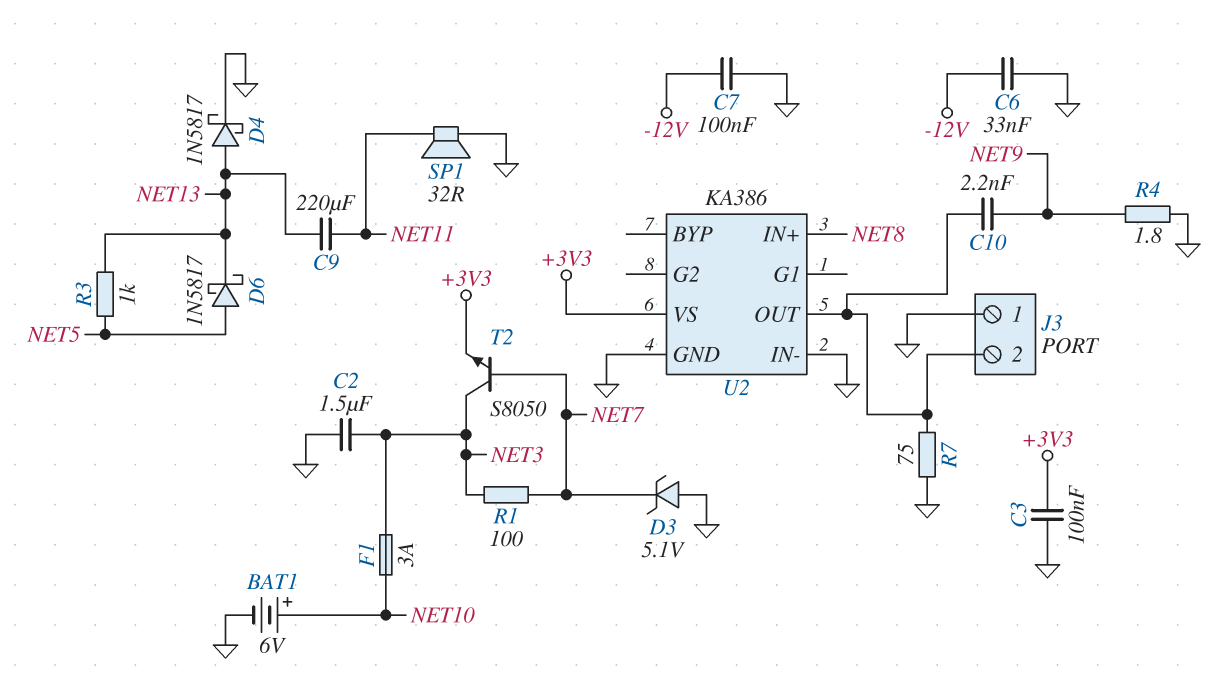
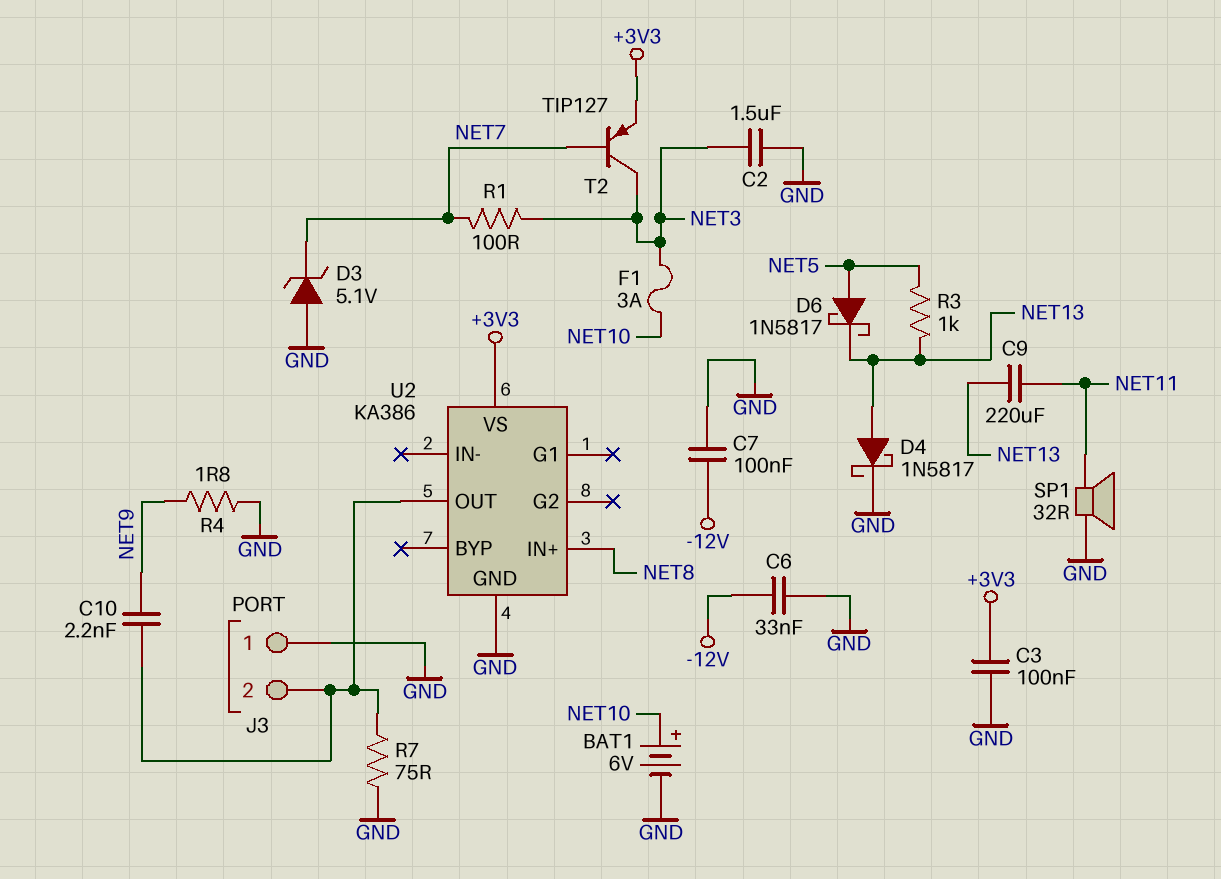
T2: NPN S8050 (B NET7, C NET3, E +3V3) -> PNP TIP127 (B NET7, C NET3, E +3V3)
U2 pin IN-: GND -> none

